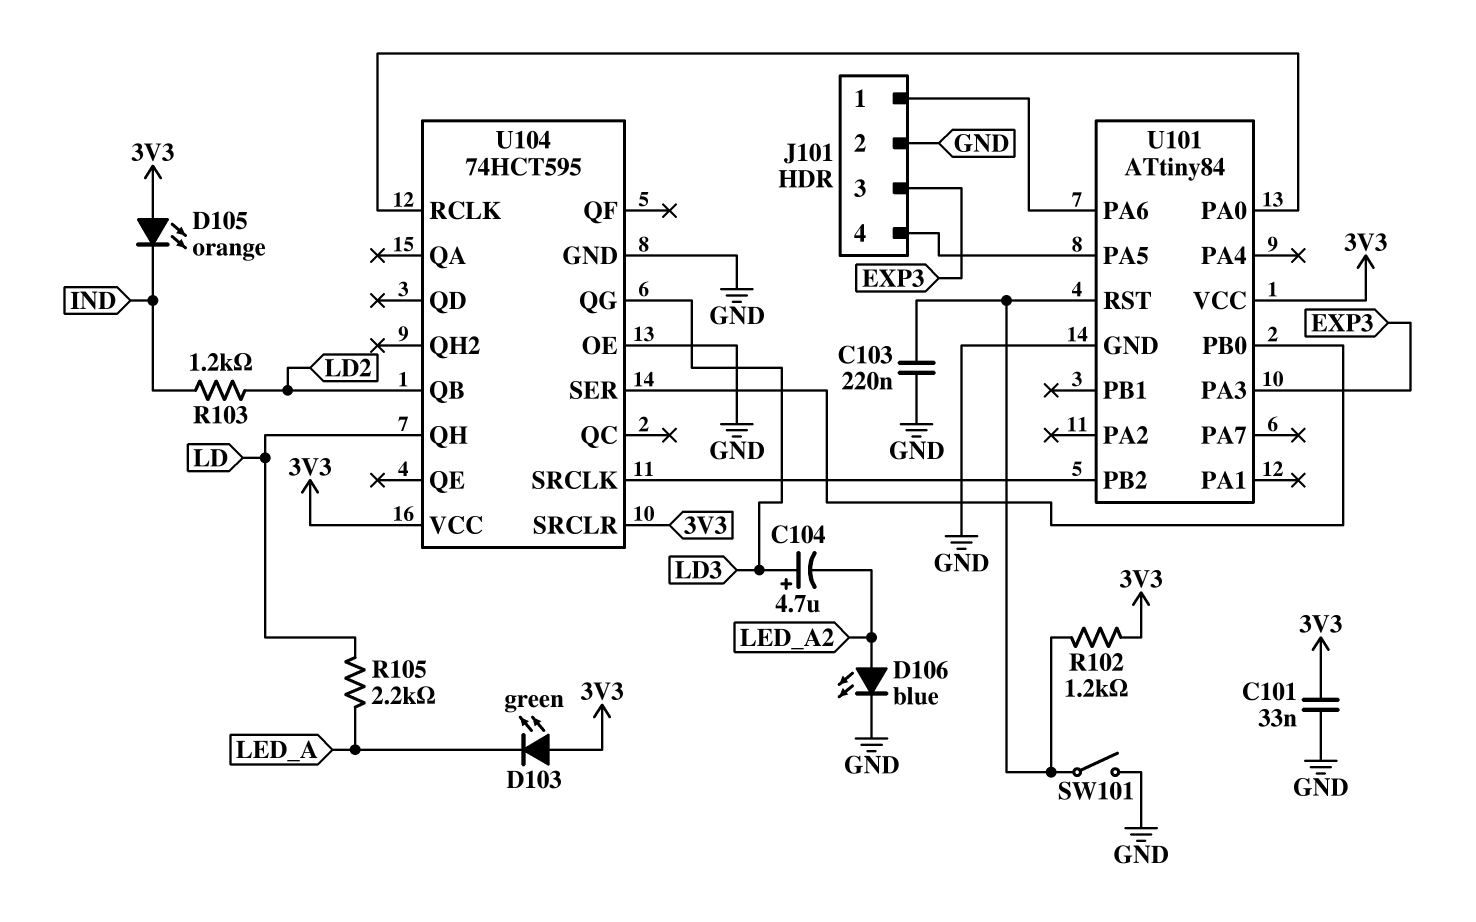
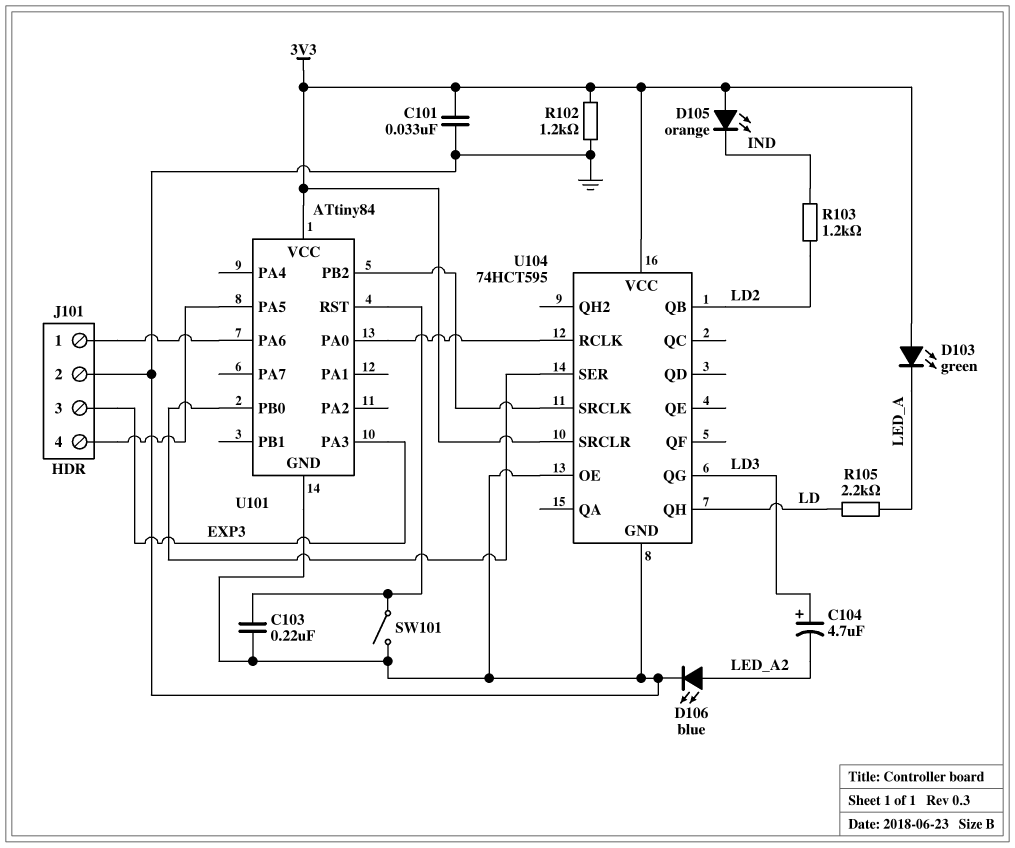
R102: 1.2k (3V3, U101/RST) -> 1.2k (3V3, GND)

